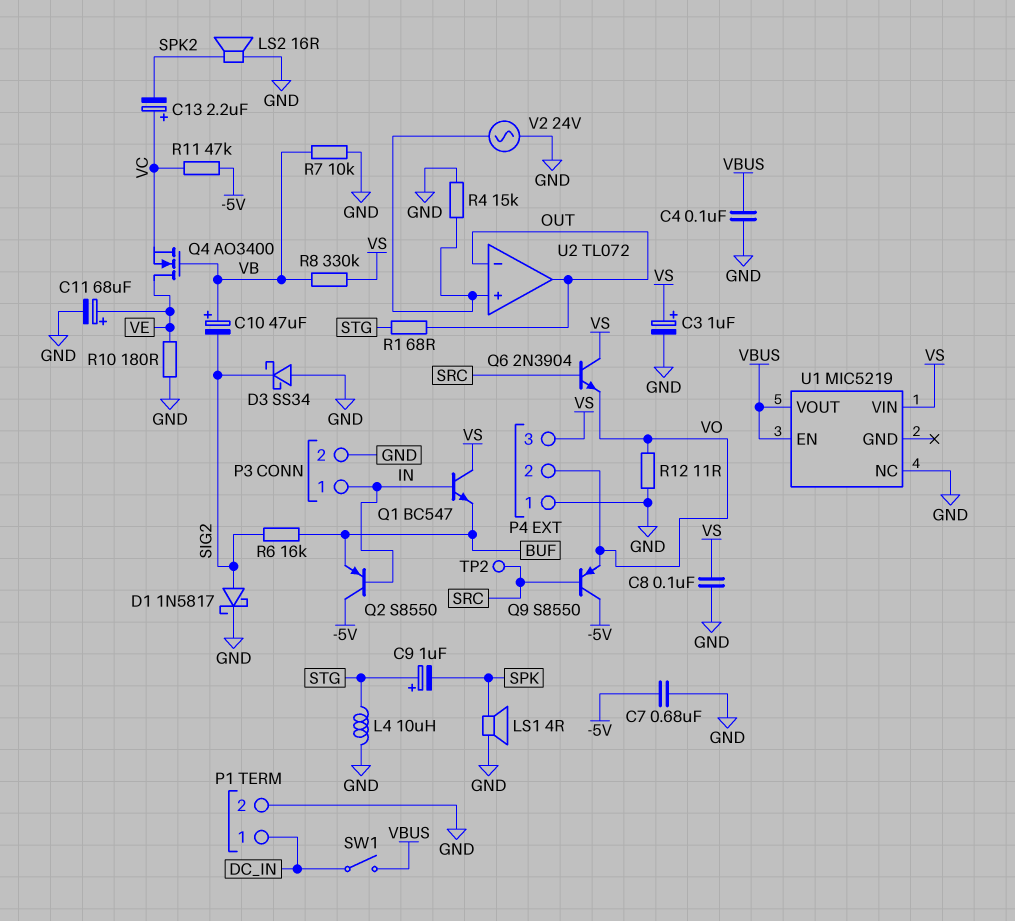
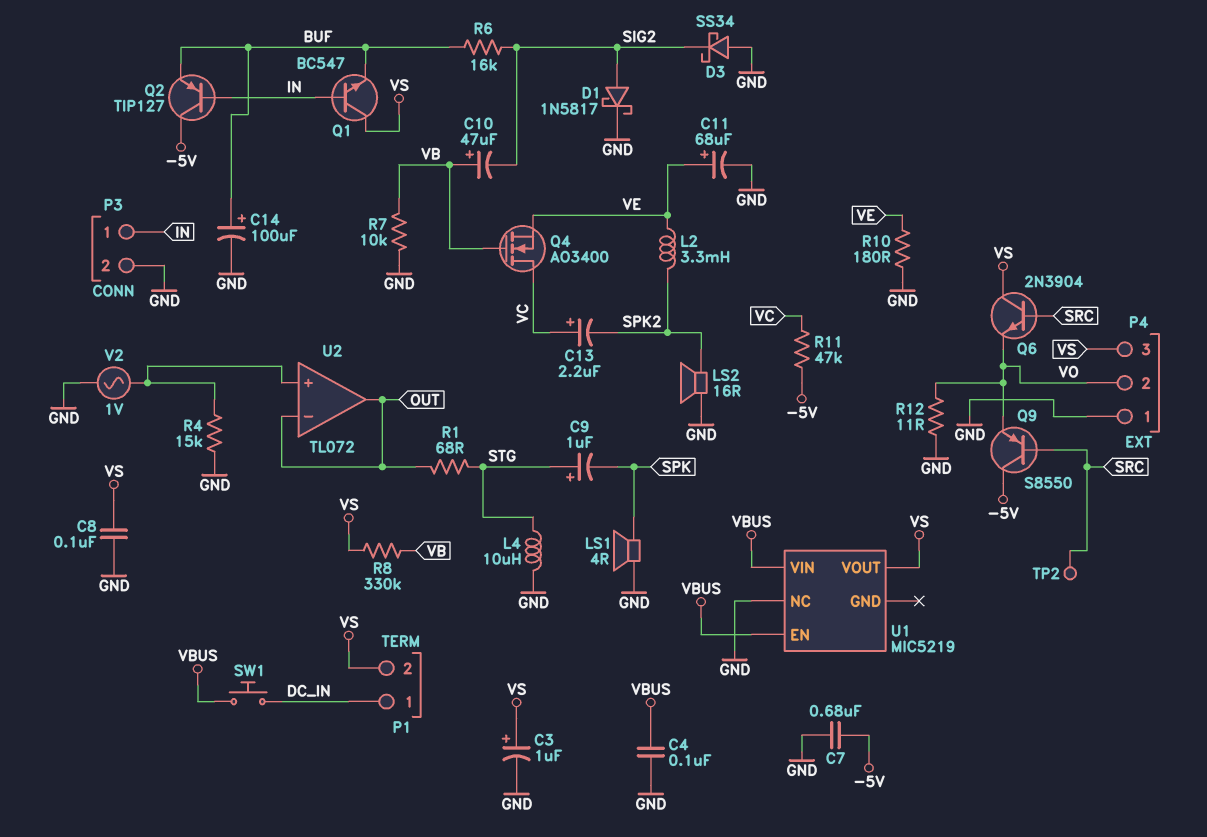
C14: none -> 100uF (plus BUF, minus GND)
L2: none -> 3.3mH (SPK2, VE)
P1 pin 2: GND -> VS
Q2: PNP S8550 (B IN, C -5V, E BUF) -> PNP TIP127 (B IN, C -5V, E BUF)
Q4: NMOS AO3400 (G VB, D VE, S VC) -> NMOS AO3400 (G VB, D VC, S VE)
SW1: switch (DC_IN, VBUS) -> button (DC_IN, VBUS)
U1 pin VIN: VS -> VBUS
U1 pin VOUT: VBUS -> VS
V2: AC 24V (GND, U2/in+) -> AC 1V (GND, U2/in+)

